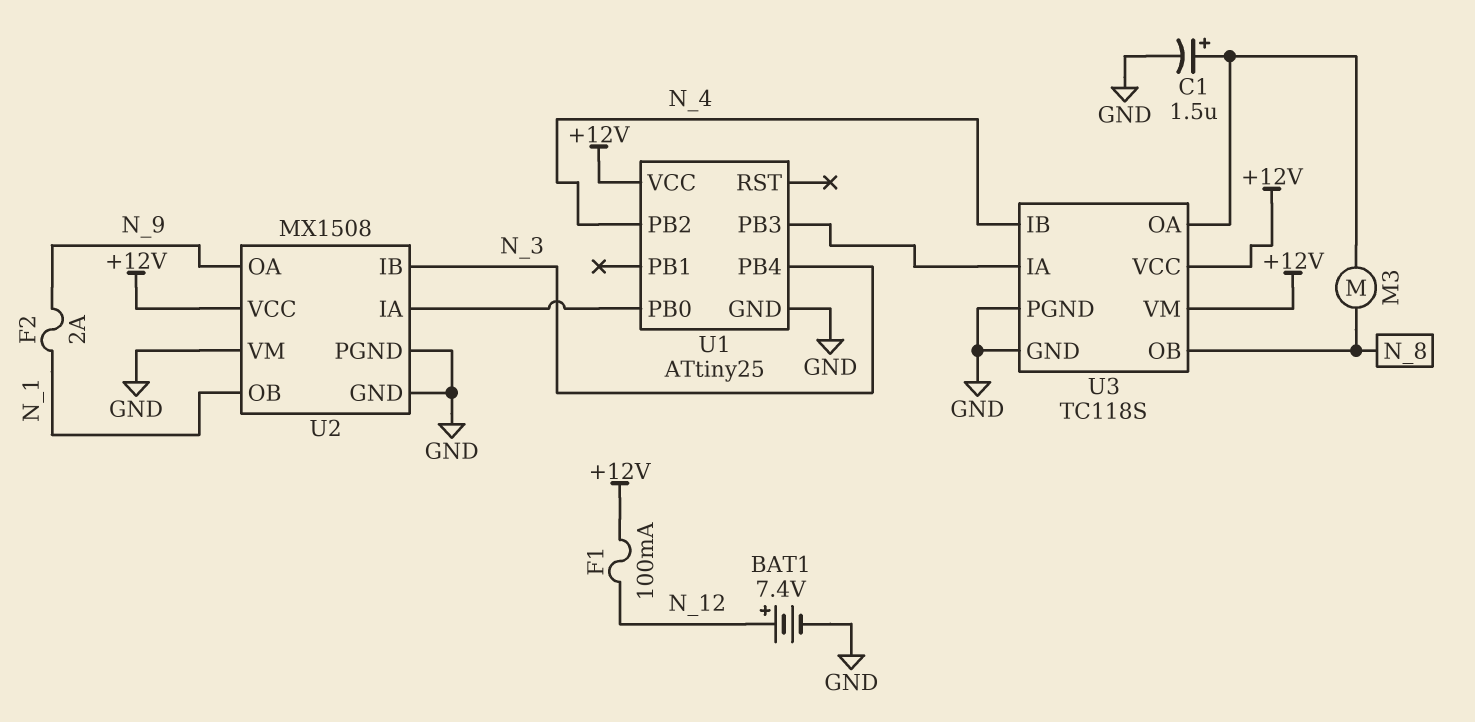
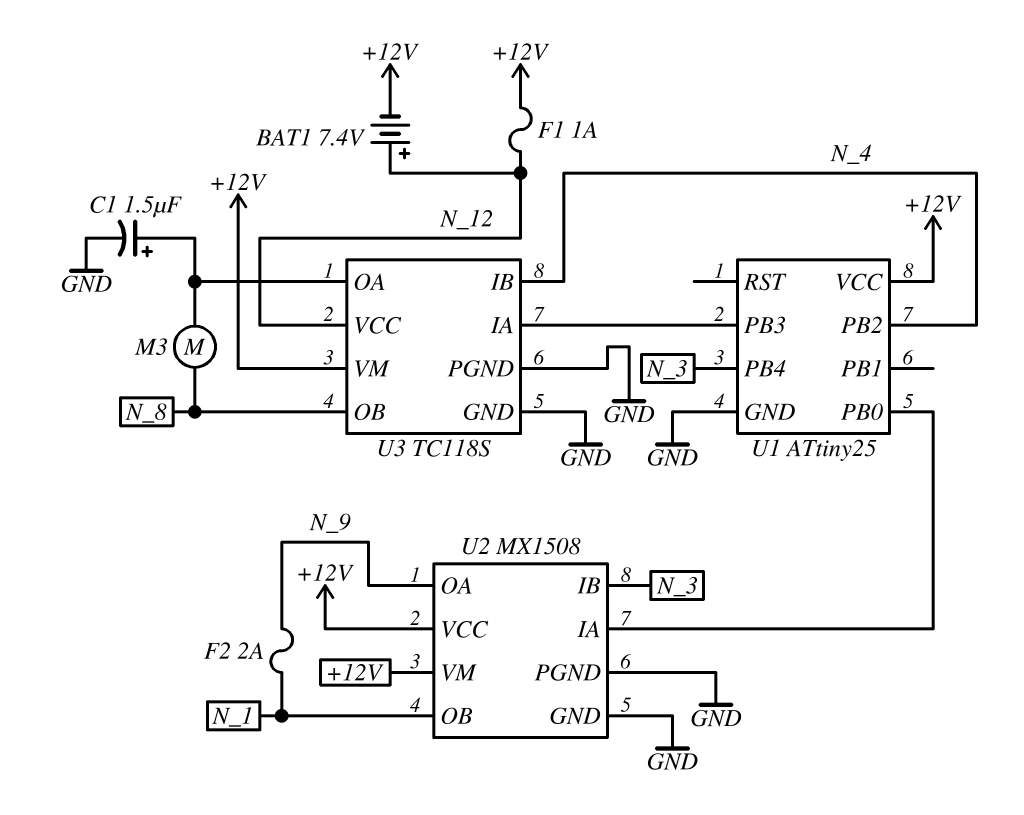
BAT1: 7.4V (plus N_12, minus GND) -> 7.4V (plus N_12, minus +12V)
F1: 100mA (+12V, N_12) -> 1A (+12V, N_12)
U2 pin VM: GND -> +12V
U3 pin VCC: +12V -> N_12

